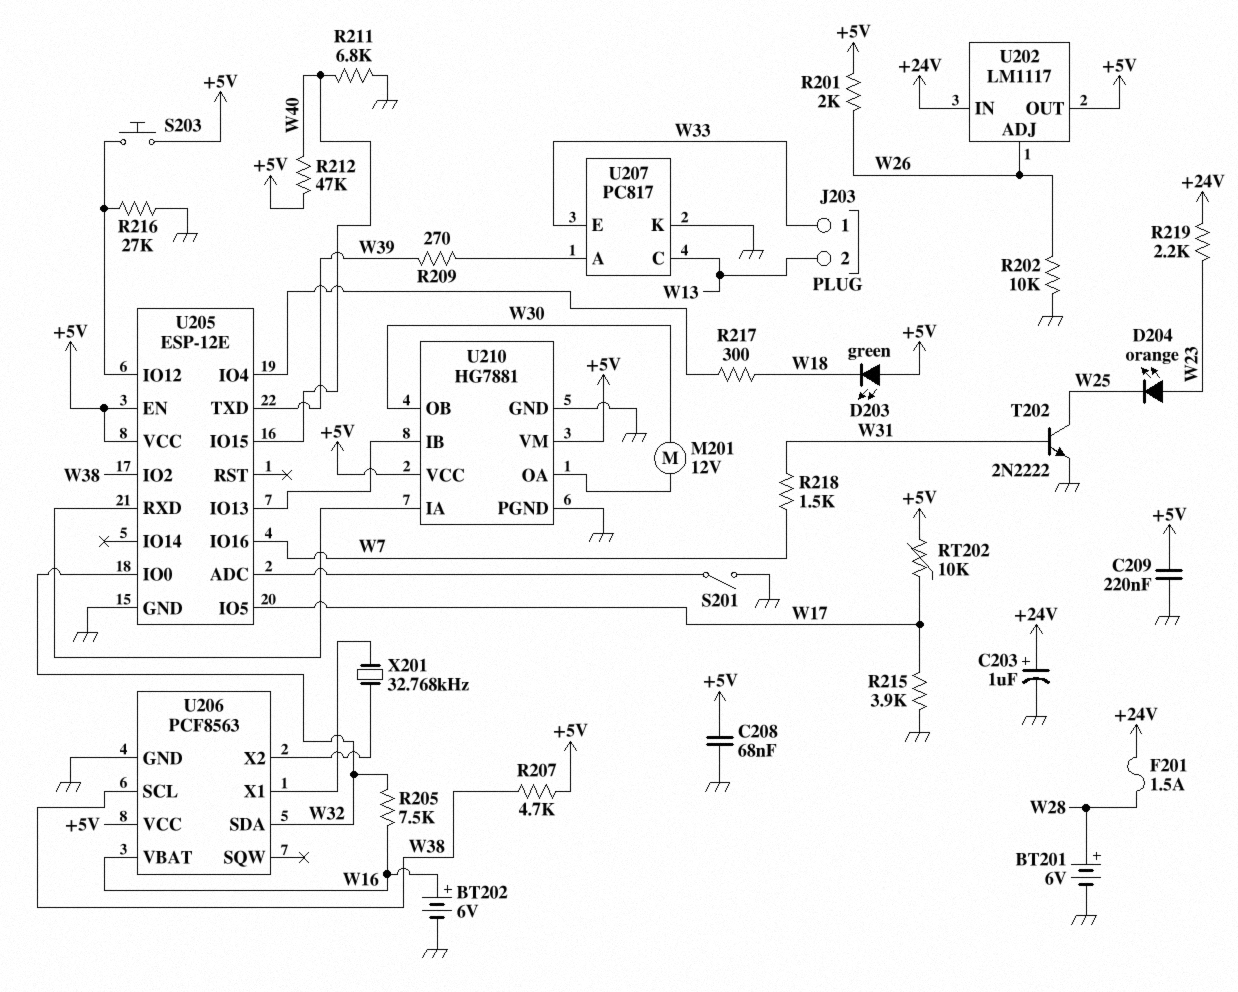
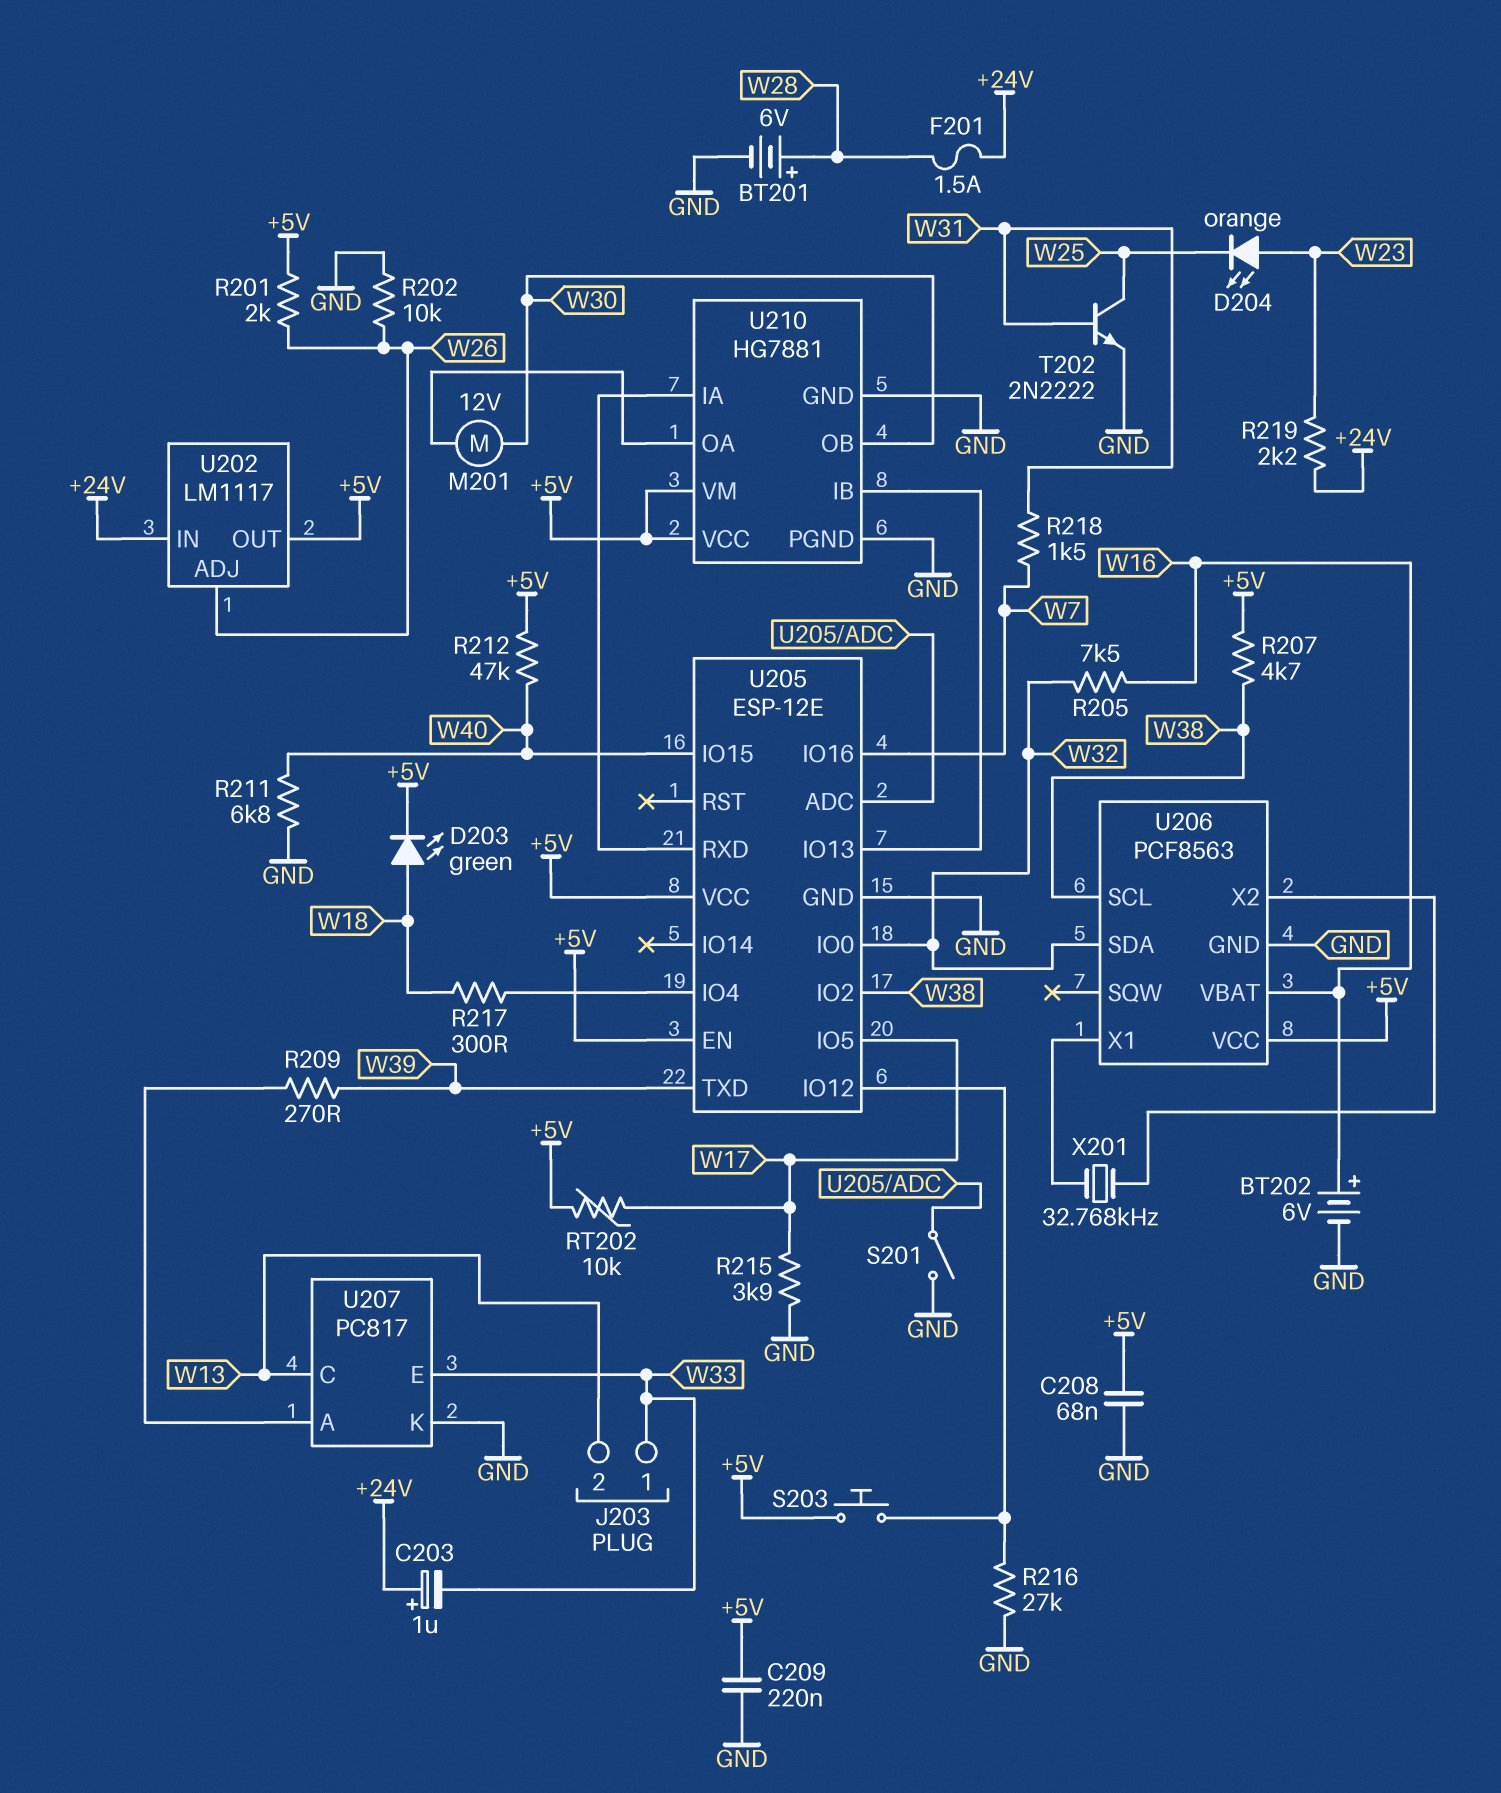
C203: 1uF (plus +24V, minus GND) -> 1uF (plus +24V, minus W33)
D203: LED green (A +5V, K W18) -> LED green (A W18, K +5V)

